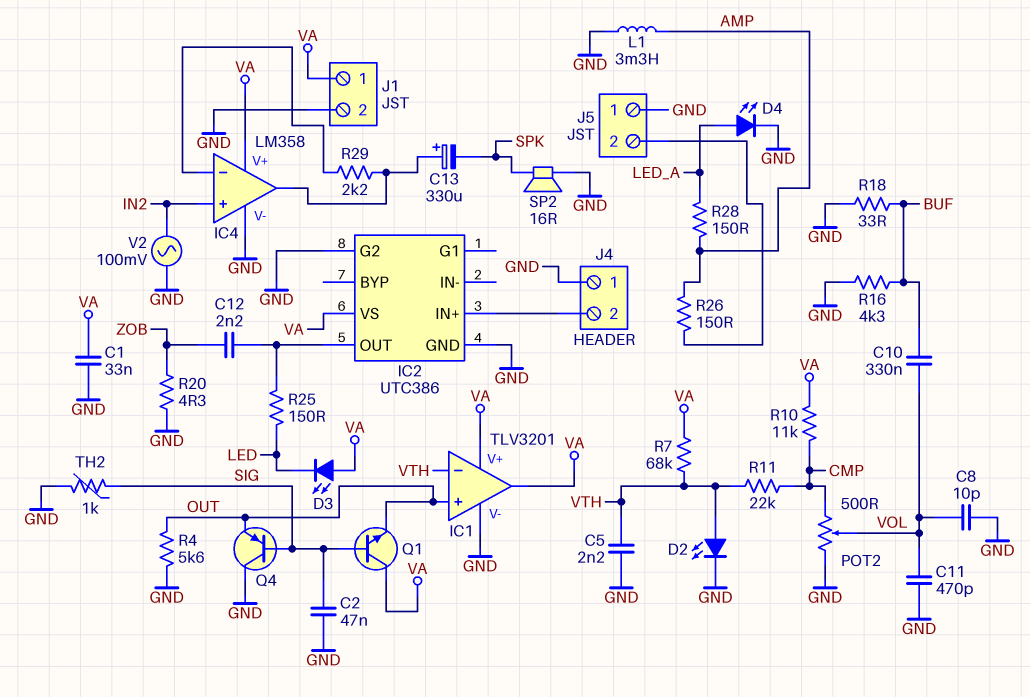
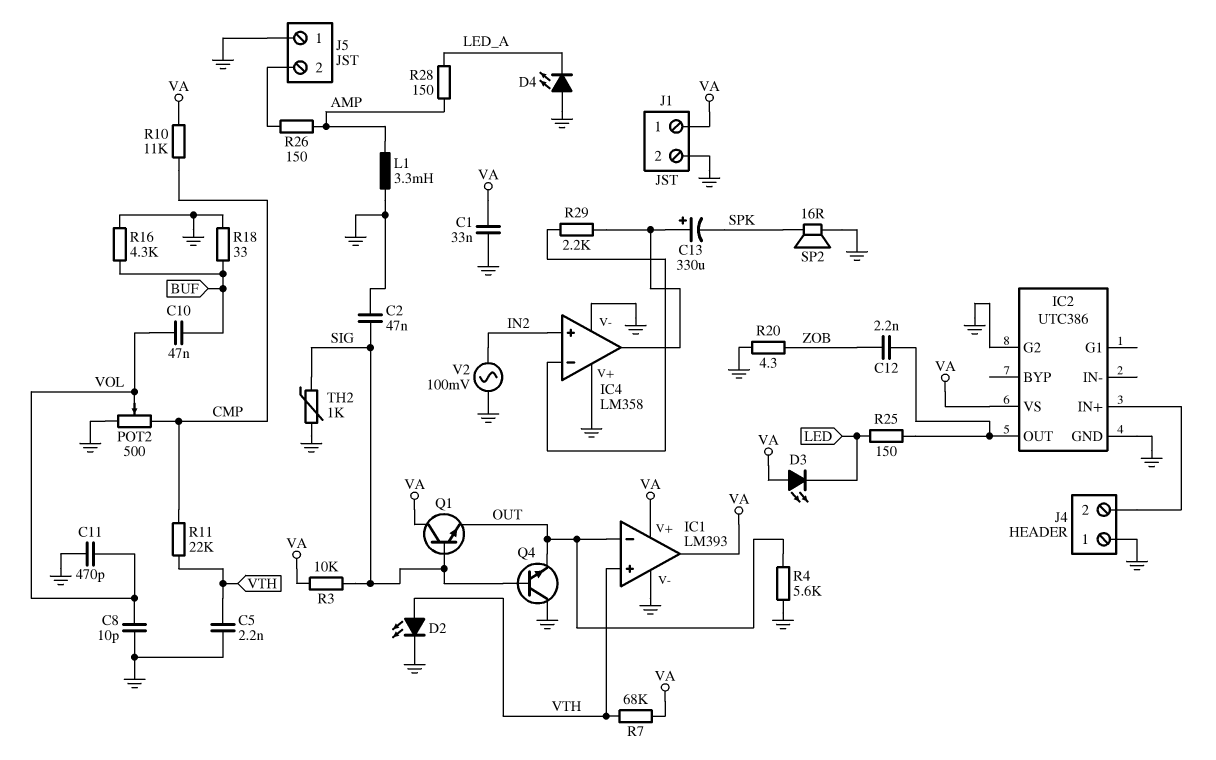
C10: 330nF (BUF, VOL) -> 47nF (BUF, VOL)
D4: LED (A LED_A, K GND) -> LED (A GND, K LED_A)
IC1: TLV3201 -> LM393
IC1 pin in+: OUT -> VTH
IC1 pin in-: VTH -> OUT
IC4 pin V+: VA -> GND
Q4: PNP (B SIG, C GND, E OUT) -> NPN (B SIG, C GND, E OUT)
R3: none -> 10k (SIG, VA)

